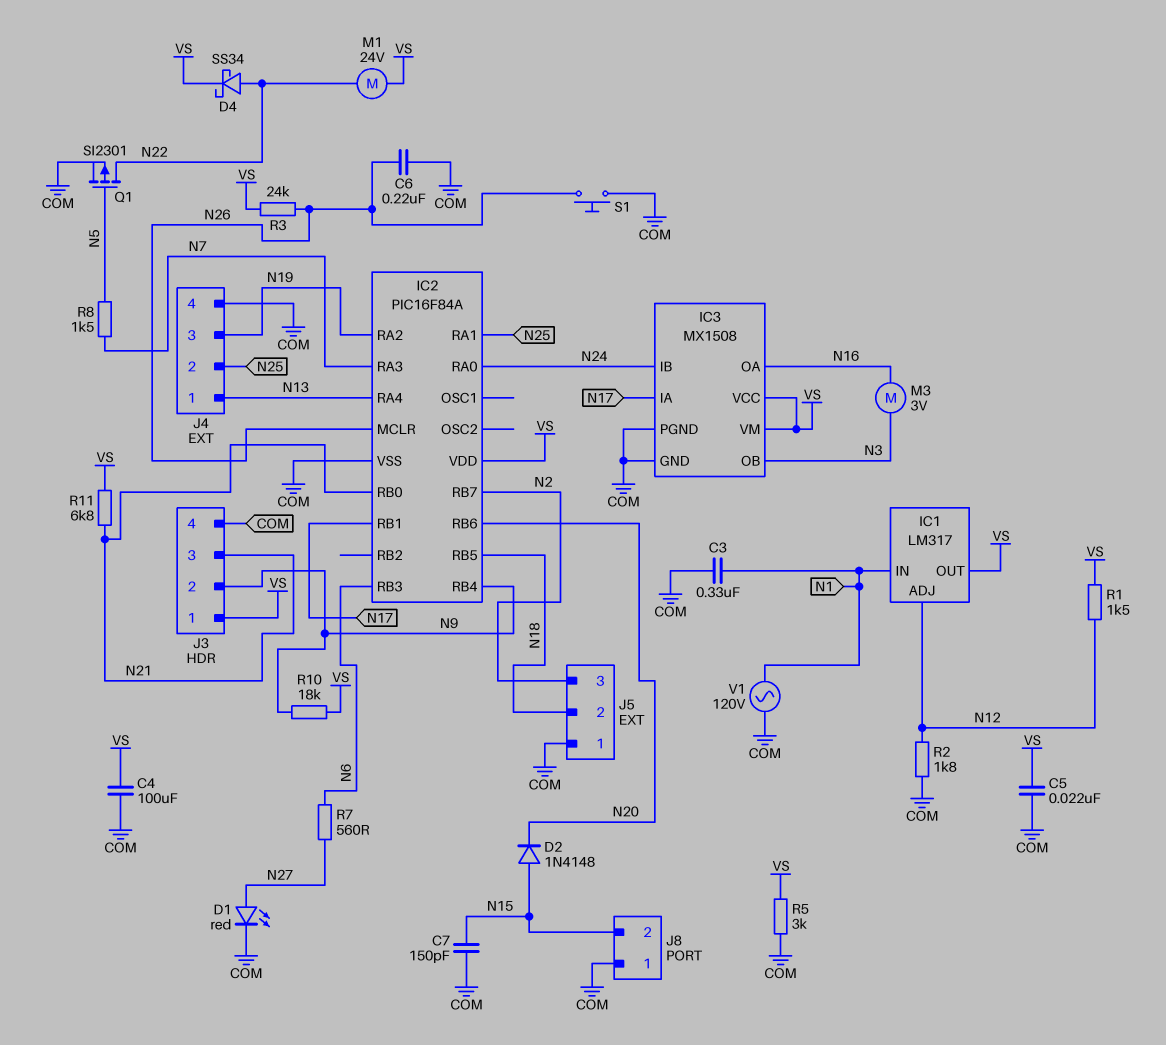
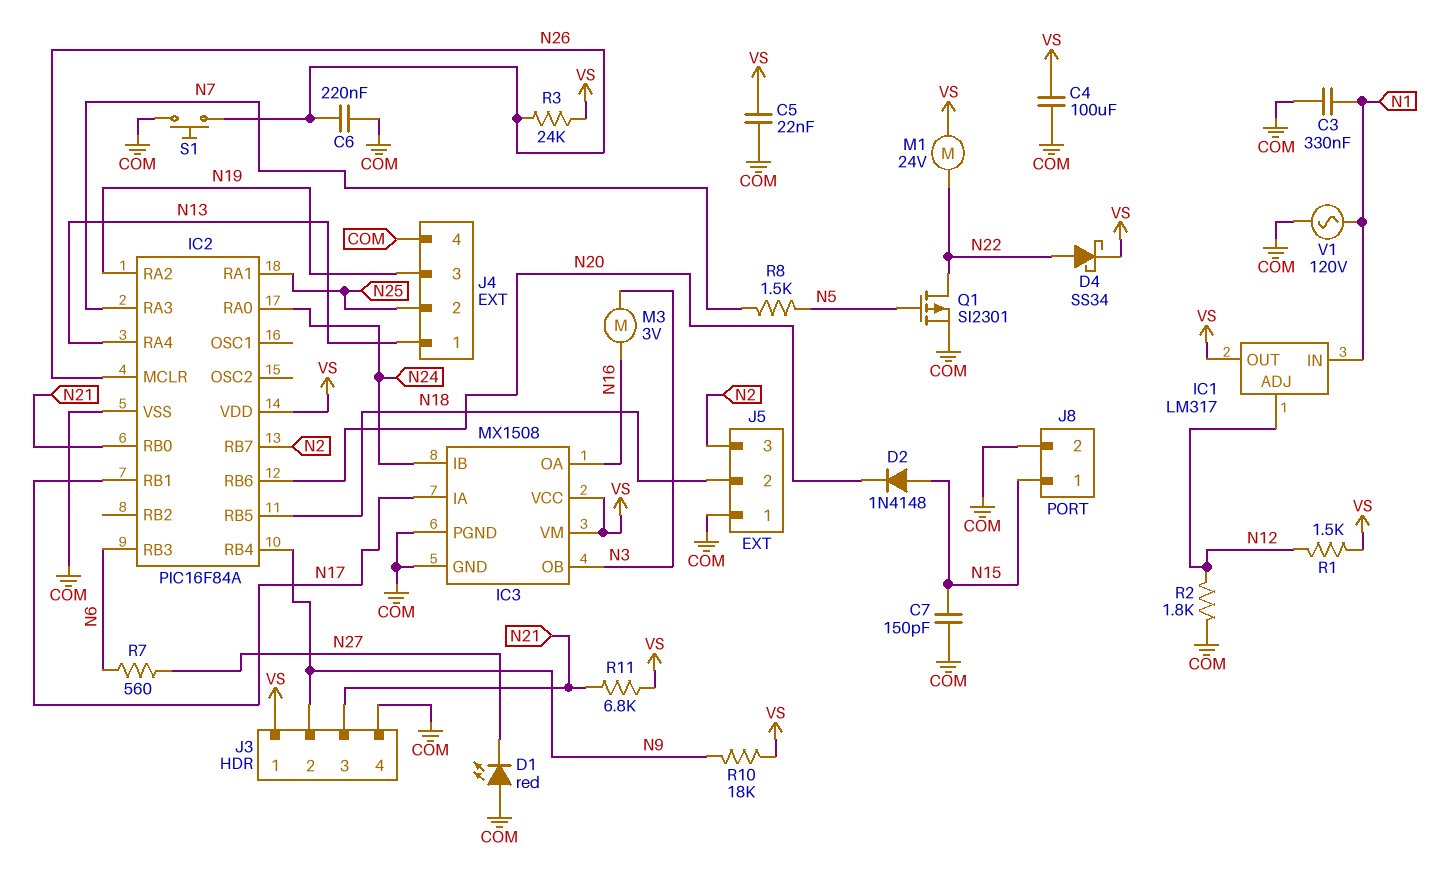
D1: LED red (A N27, K COM) -> LED red (A COM, K N27)
J8 pin 1: COM -> N15
J8 pin 2: N15 -> COM
R5: 3k (COM, VS) -> none

